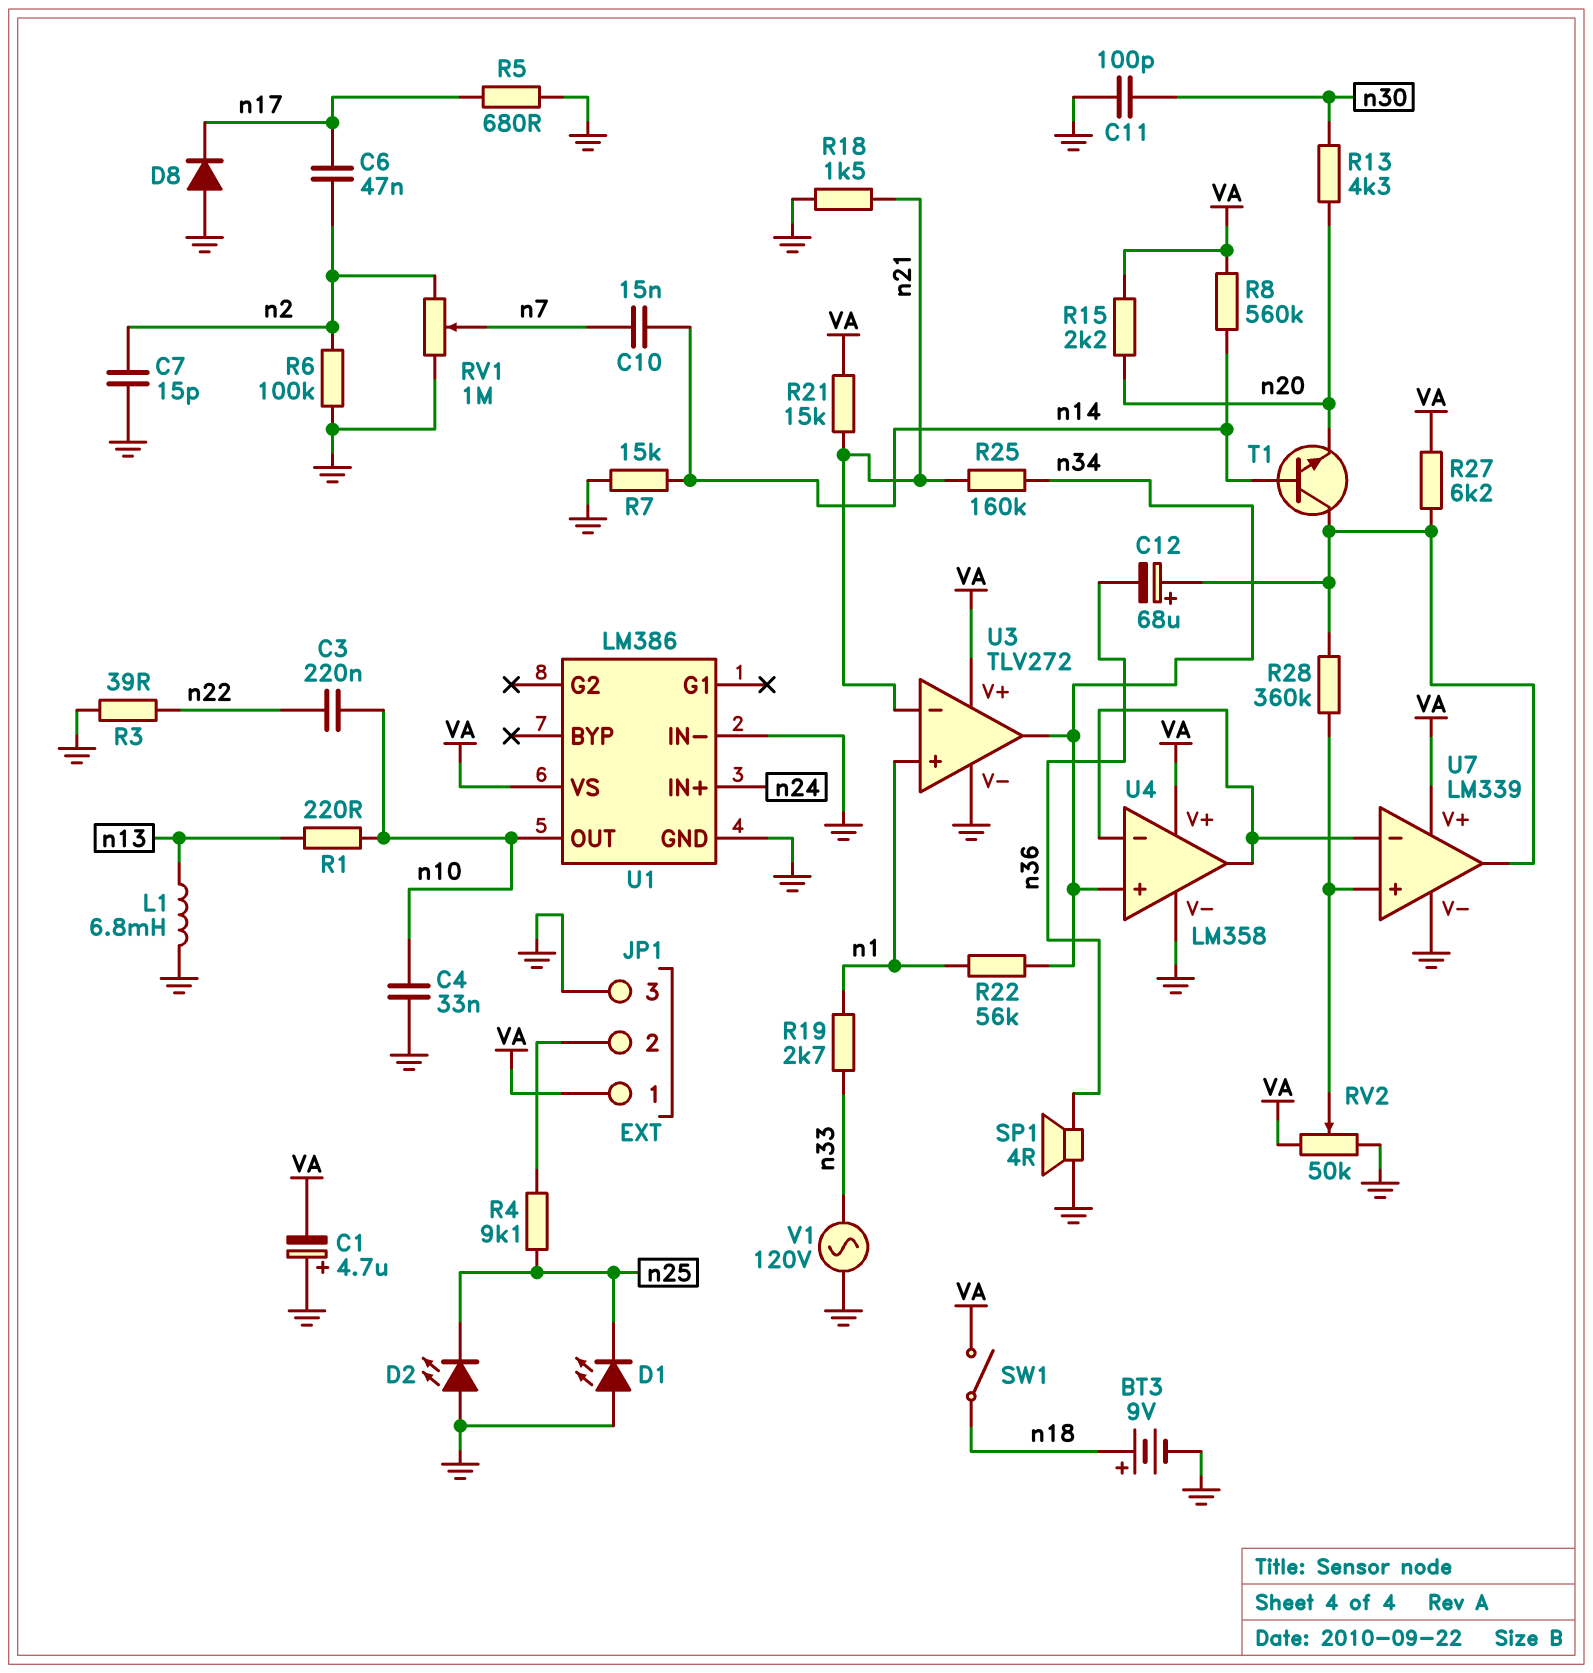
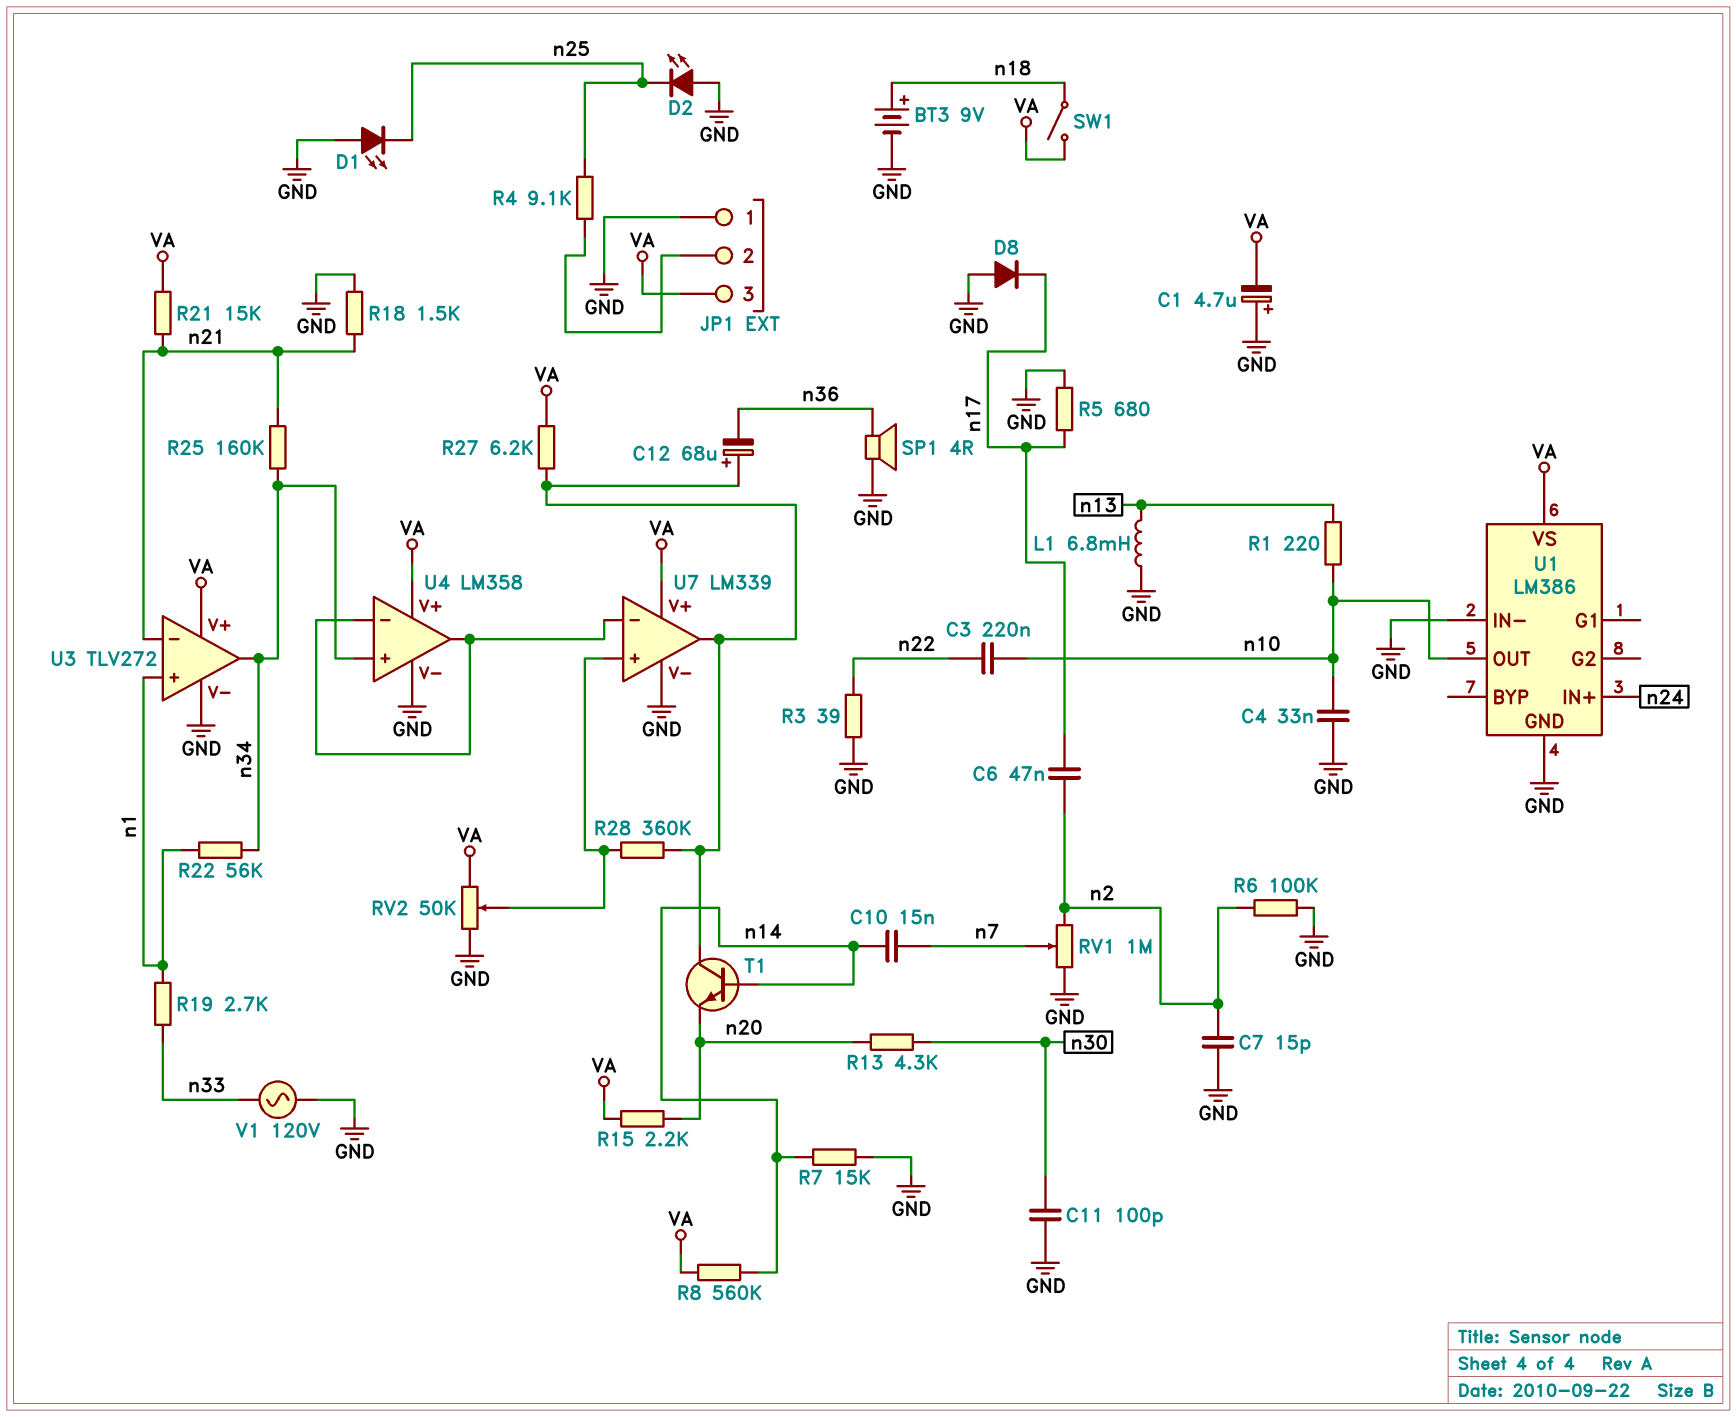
JP1 pin 1: VA -> GND
JP1 pin 3: GND -> VA

